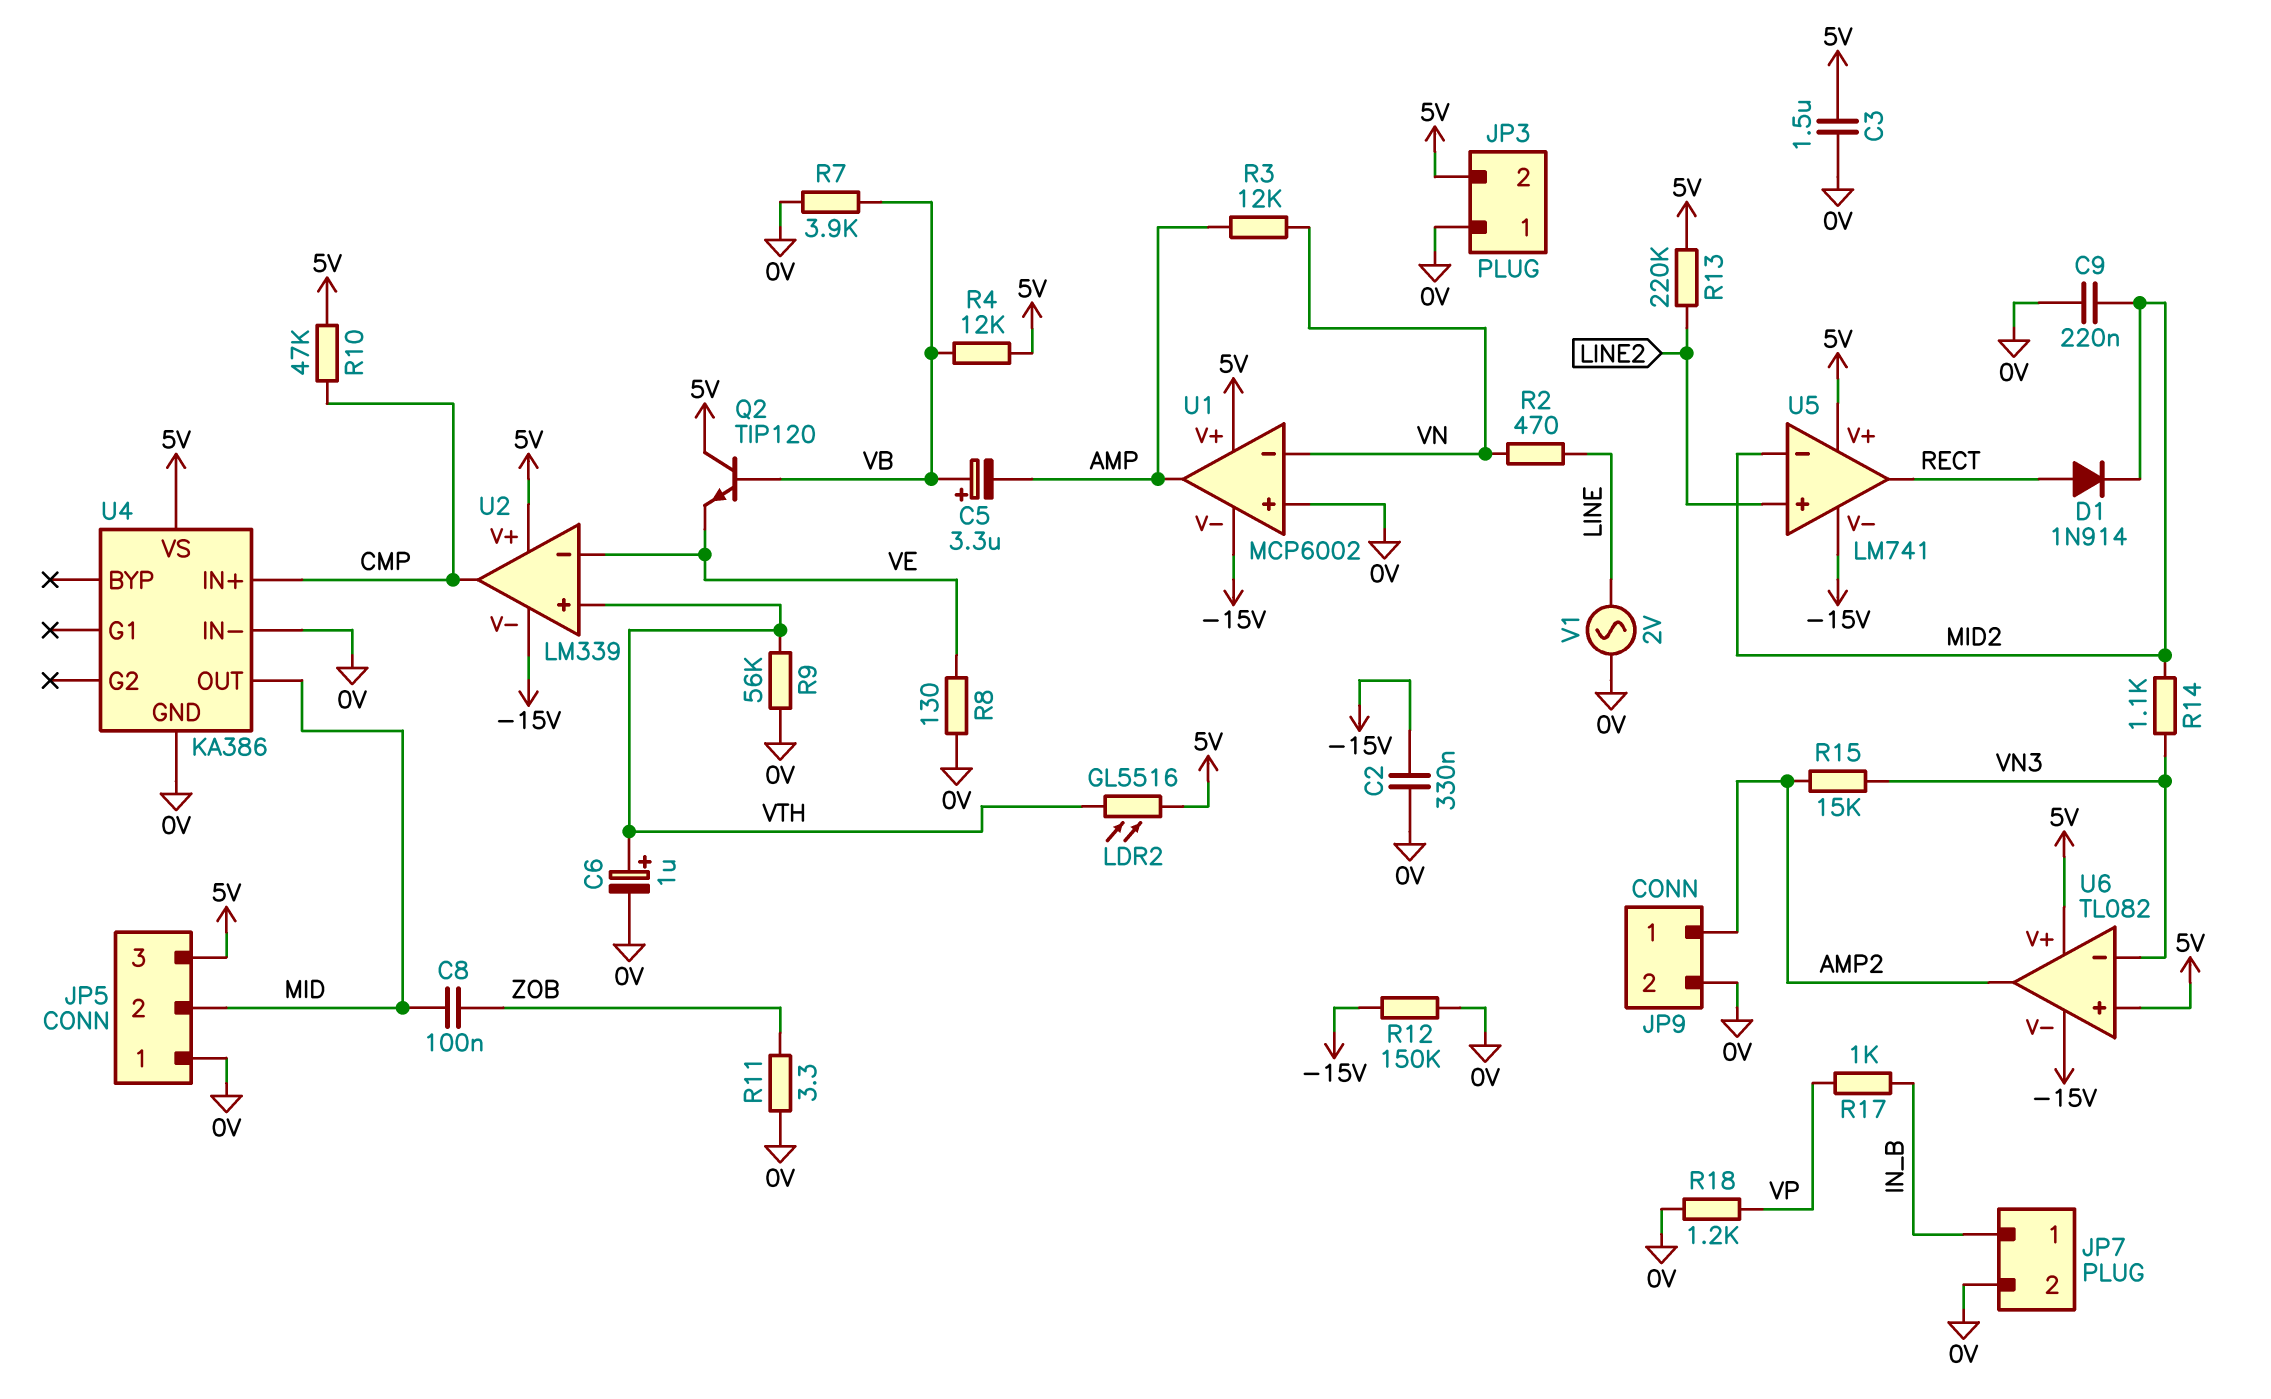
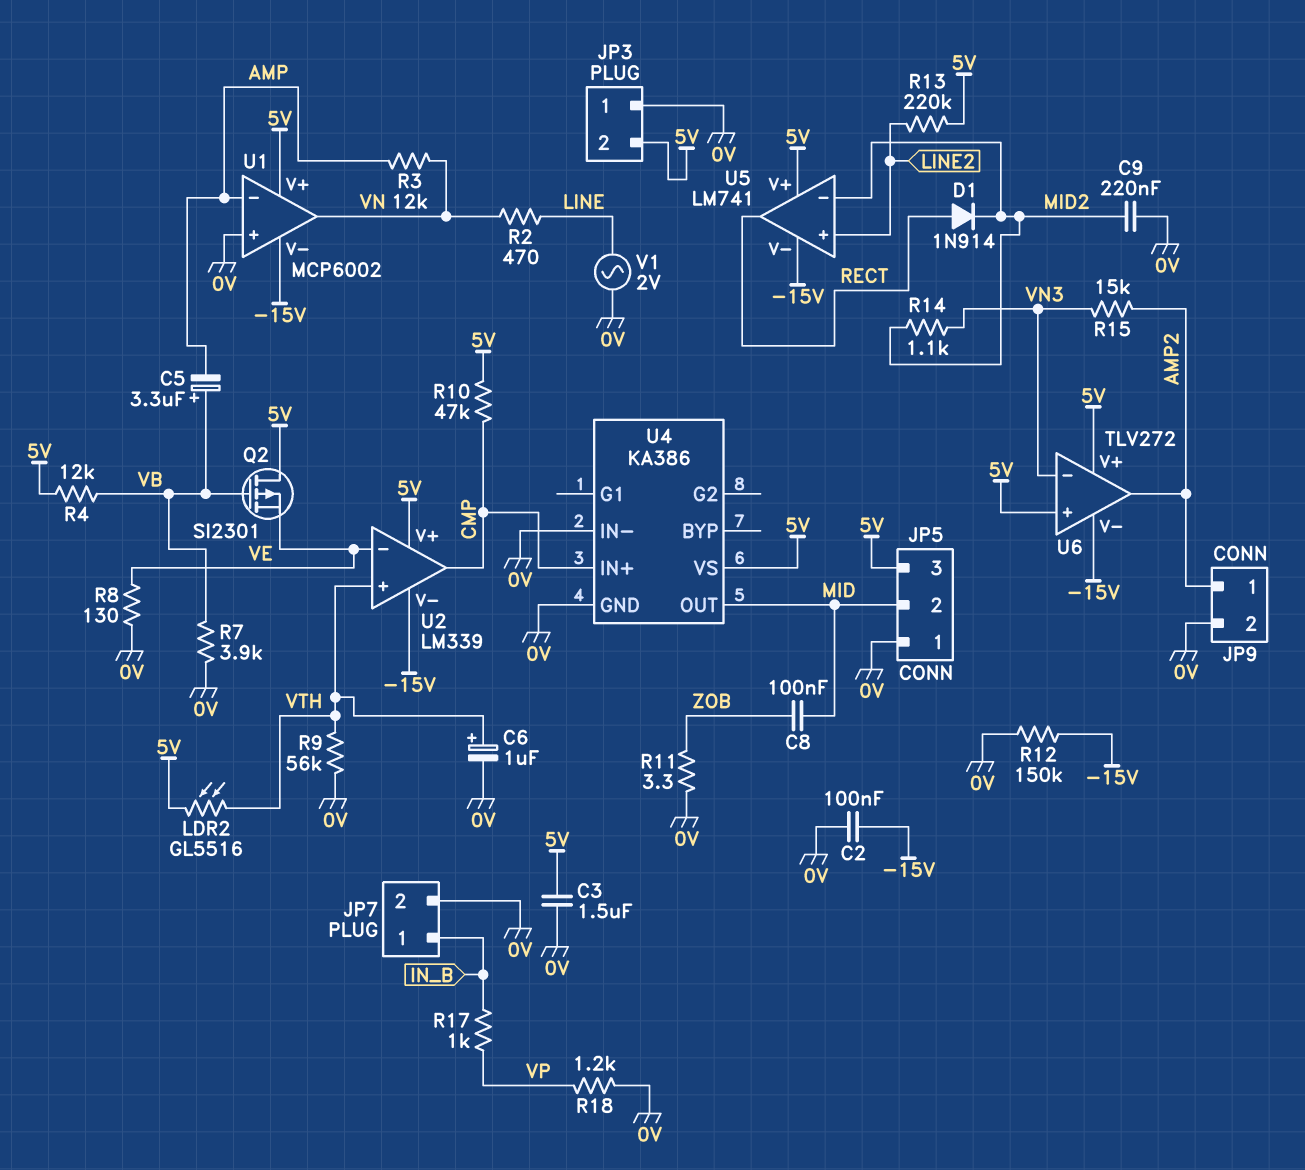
C2: 330nF (-15V, 0V) -> 100nF (-15V, 0V)
Q2: NPN TIP120 (B VB, C 5V, E VE) -> PMOS SI2301 (G VB, D 5V, S VE)
U1 pin in-: VN -> AMP
U1 pin out: AMP -> VN
U6: TL082 -> TLV272

